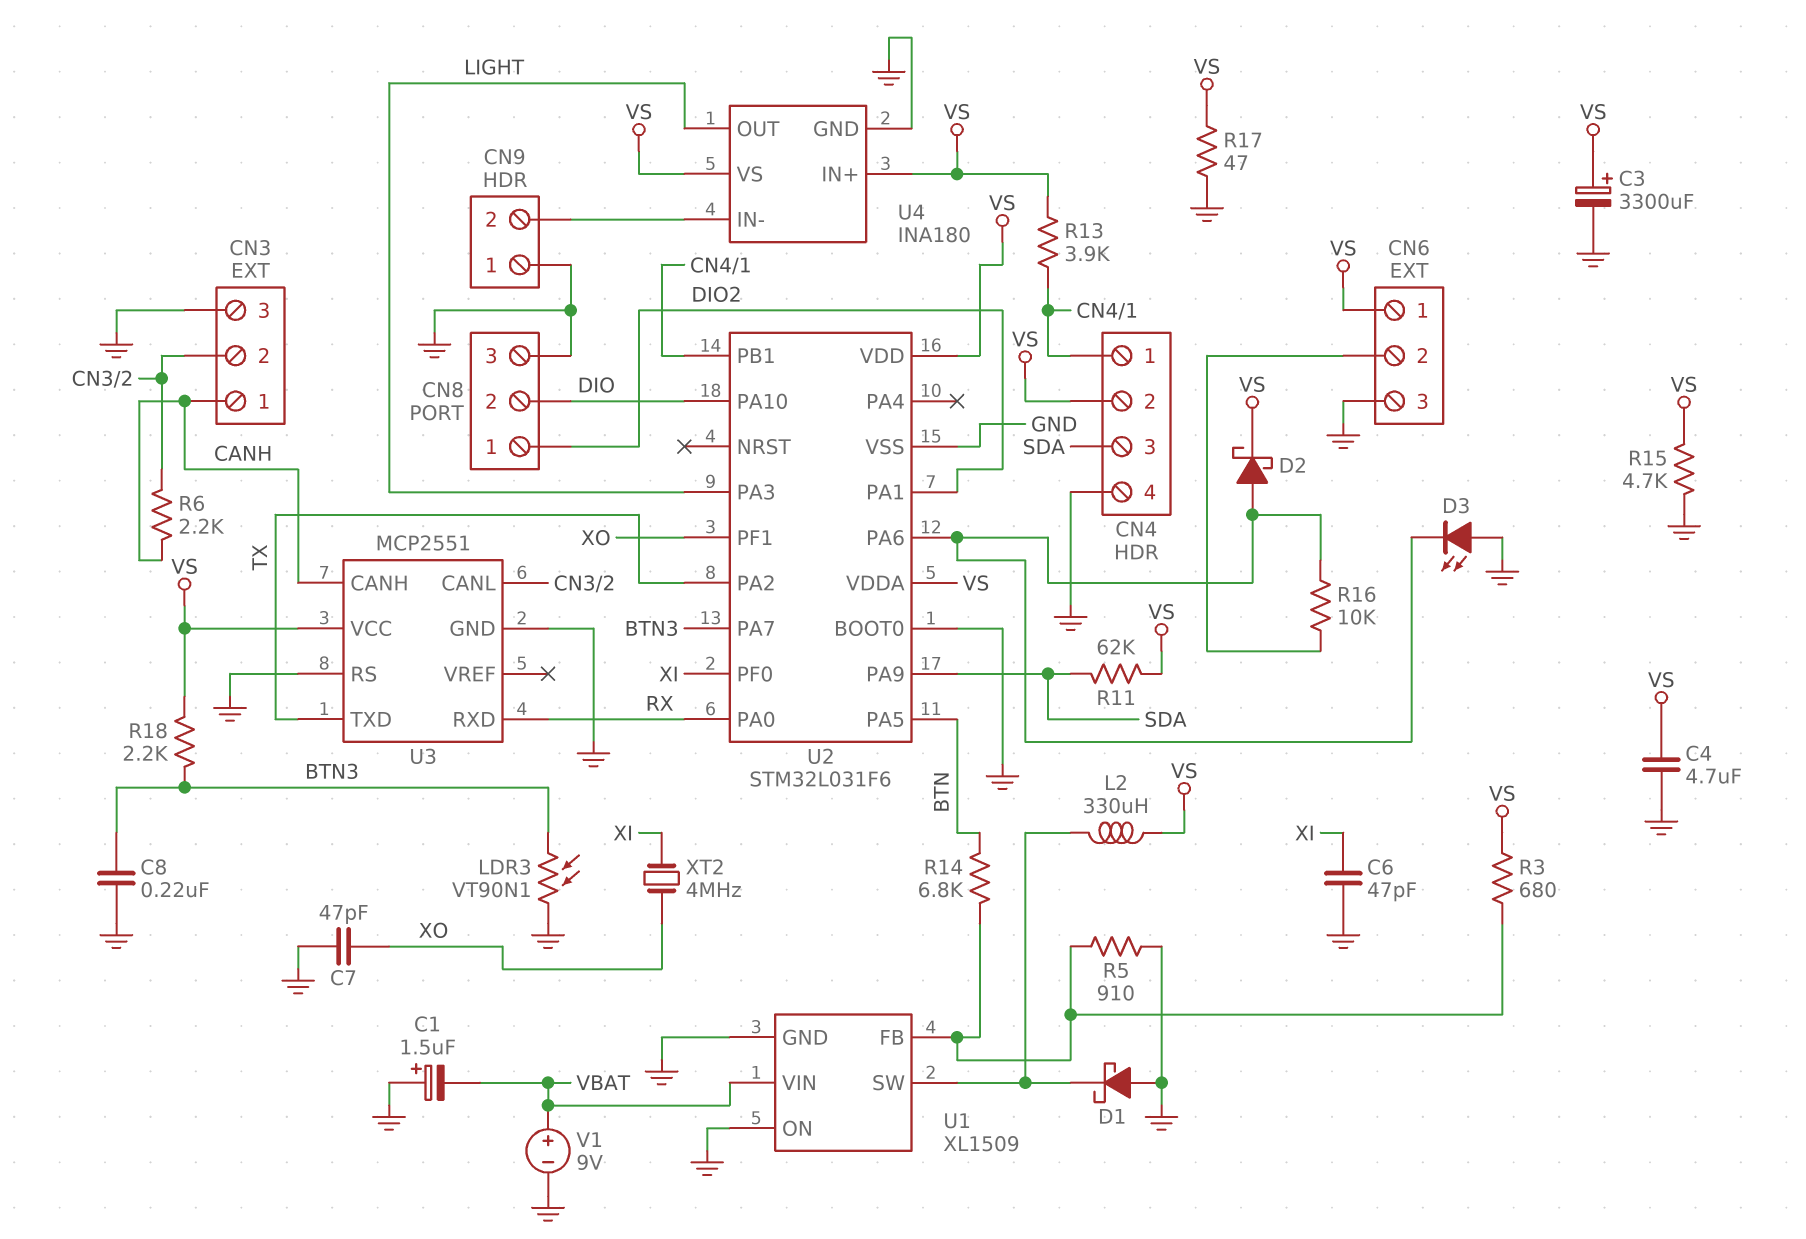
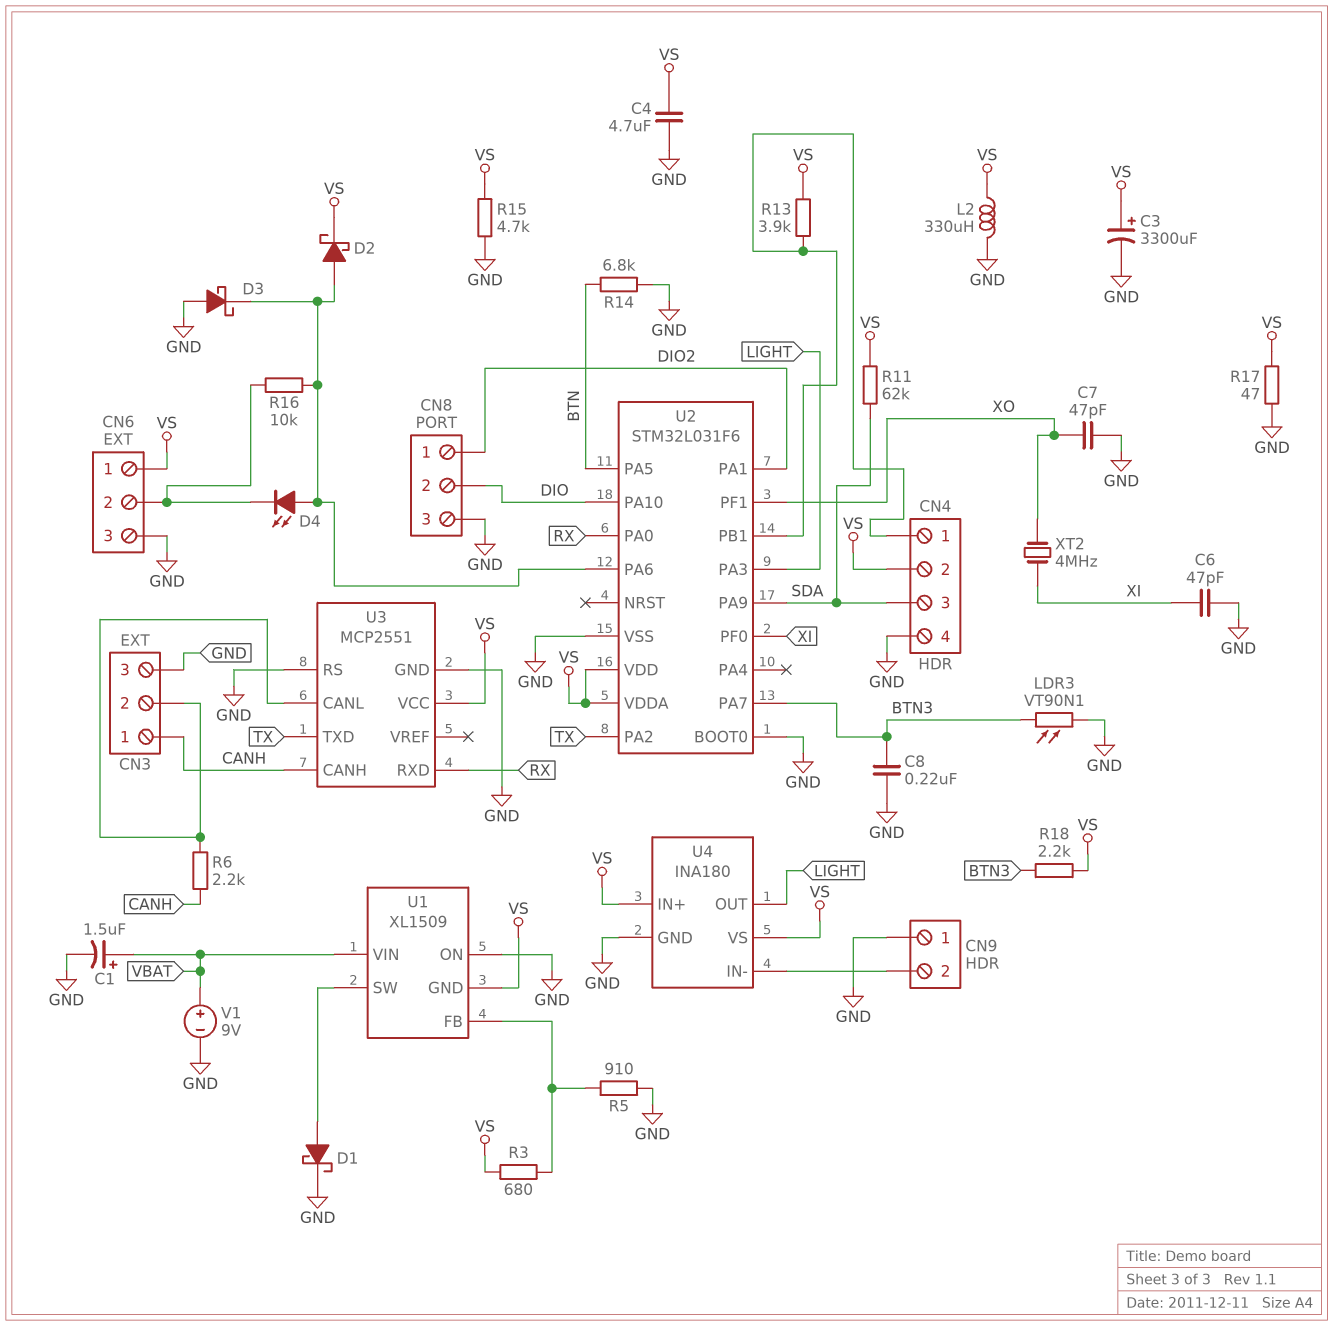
C1: 1.5uF (plus GND, minus VBAT) -> 1.5uF (plus VBAT, minus GND)
D1: schottky (A GND, K U1/SW) -> schottky (A U1/SW, K GND)
D3: LED (A GND, K U2/PA6) -> schottky (A GND, K U2/PA6)
D4: none -> LED (A U2/PA6, K CN6/2)
L2: 330uH (U1/SW, VS) -> 330uH (GND, VS)
R14: 6.8k (BTN, U1/FB) -> 6.8k (BTN, GND)
U1 pin GND: GND -> VS

